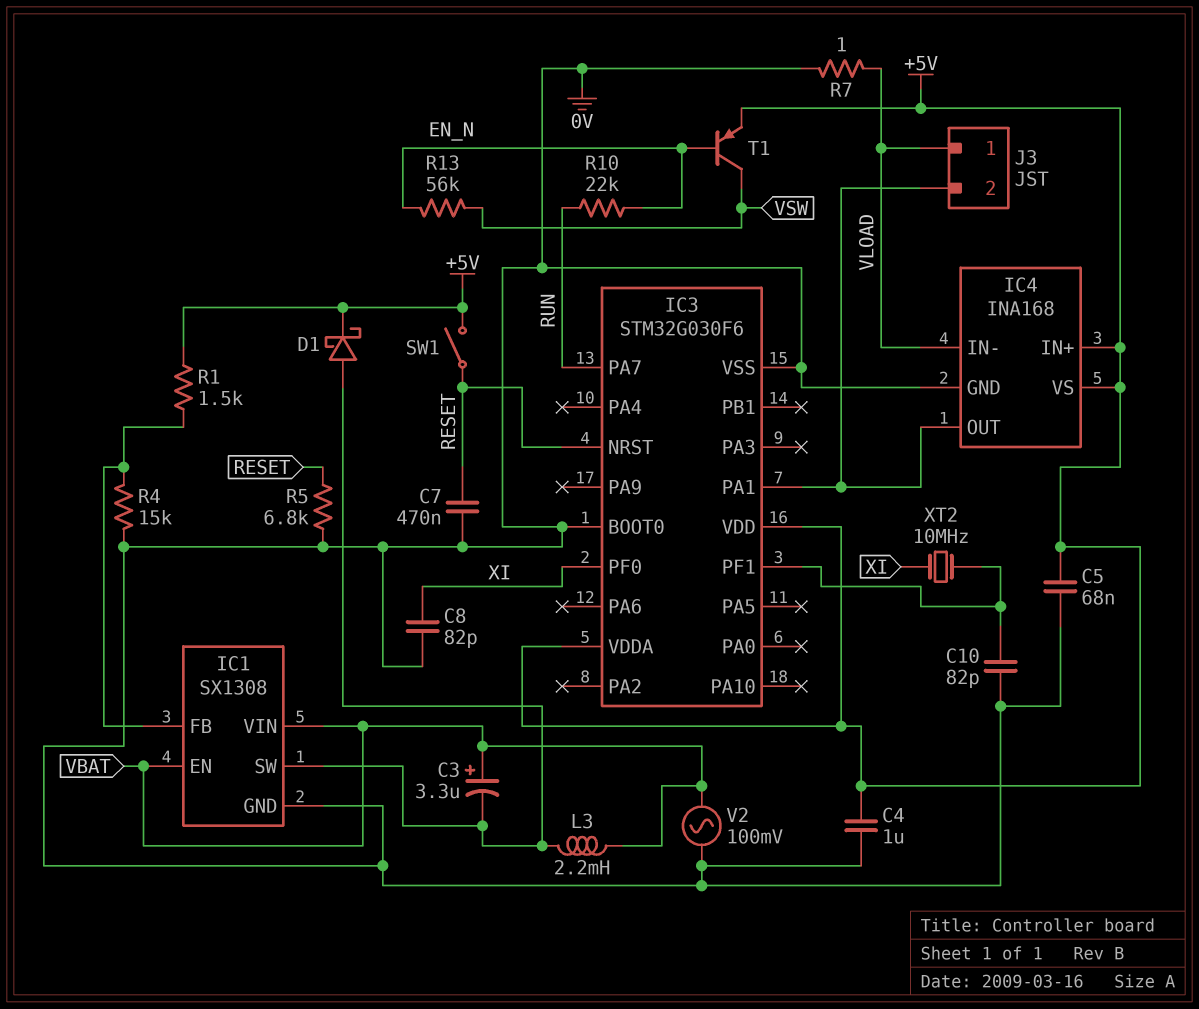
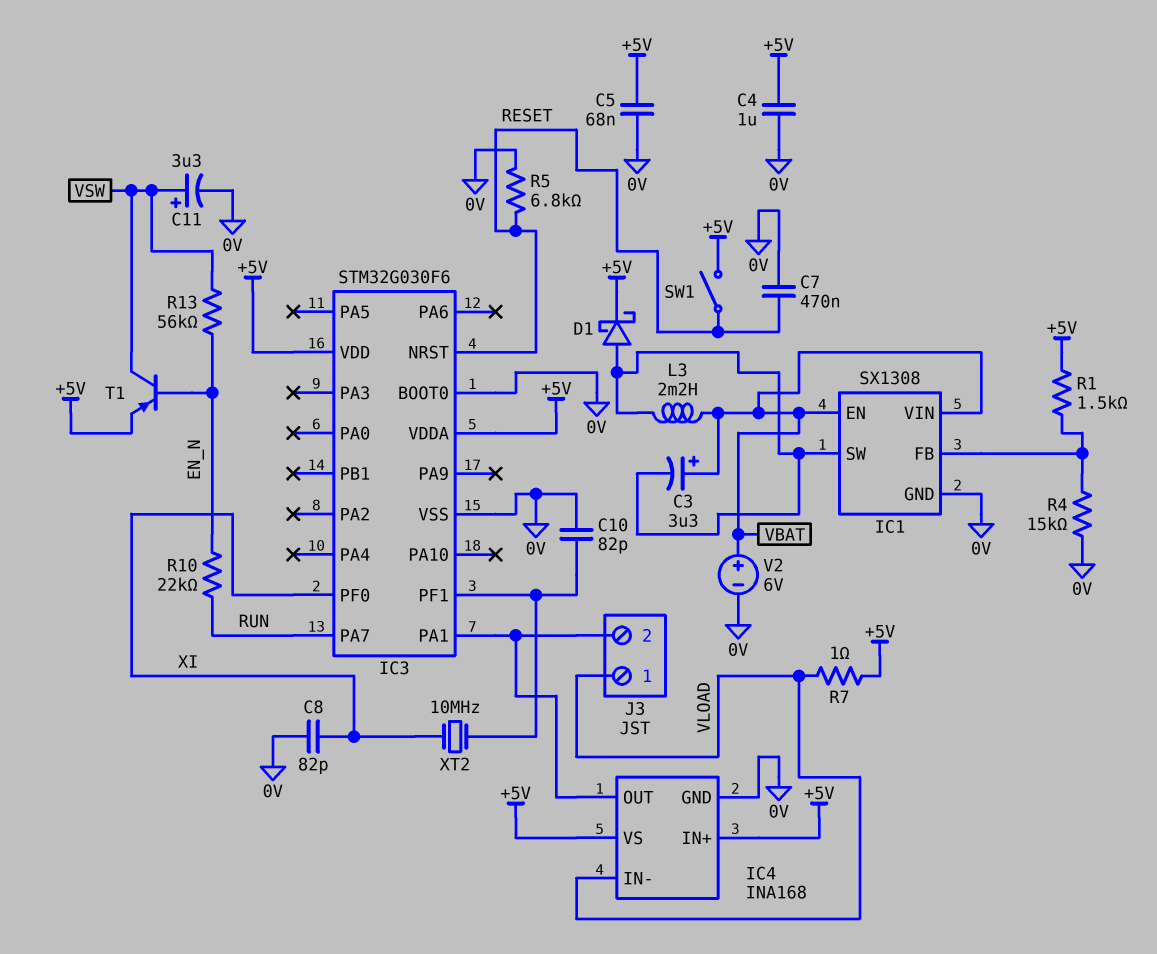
C11: none -> 3.3uF (plus VSW, minus 0V)
R7: 1 (0V, VLOAD) -> 1 (+5V, VLOAD)
V2: AC 100mV (0V, VBAT) -> 6V (plus VBAT, minus 0V)

